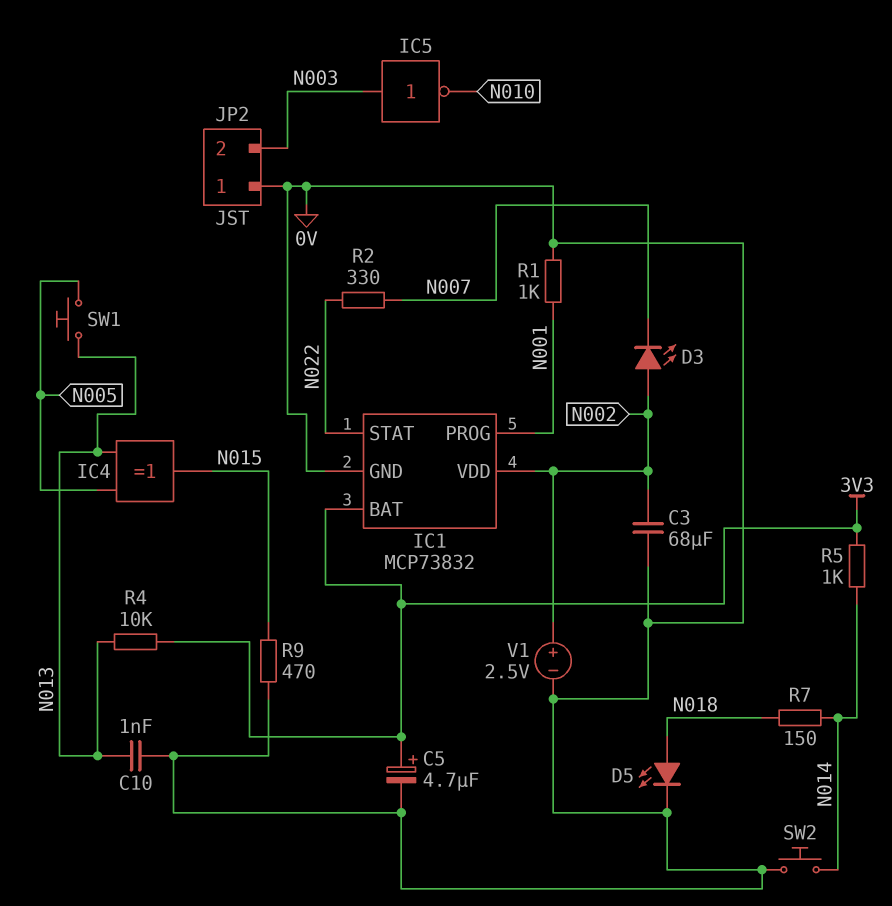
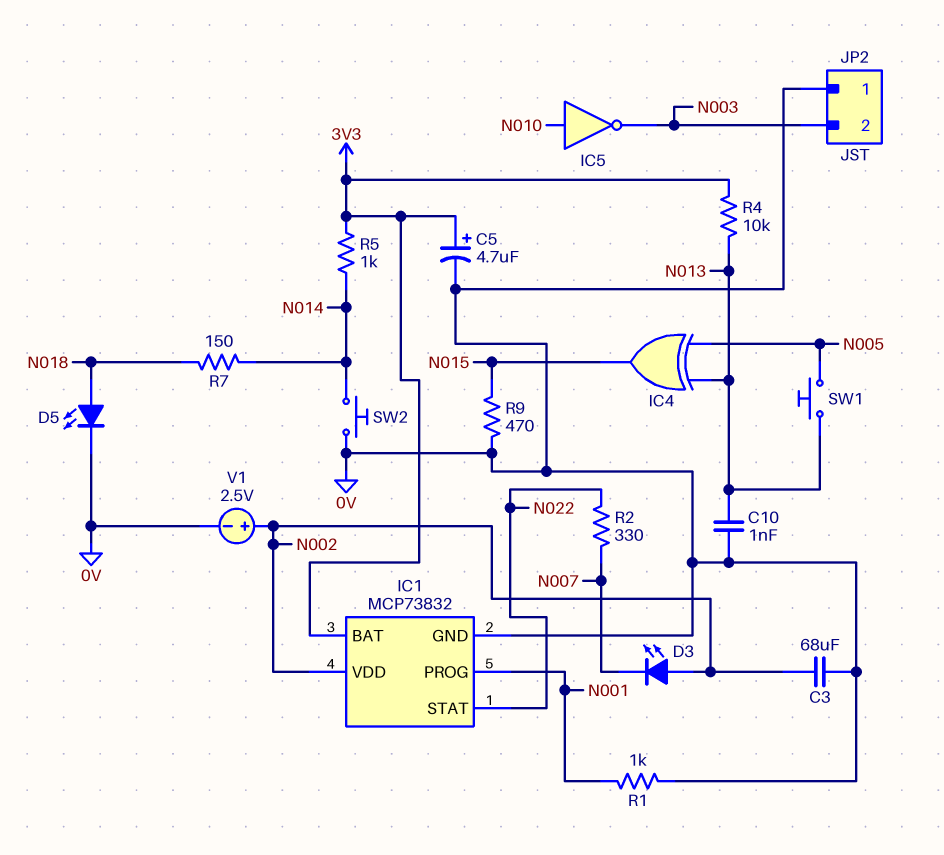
IC5: NOT (in N003, out N010) -> NOT (in N010, out N003)

